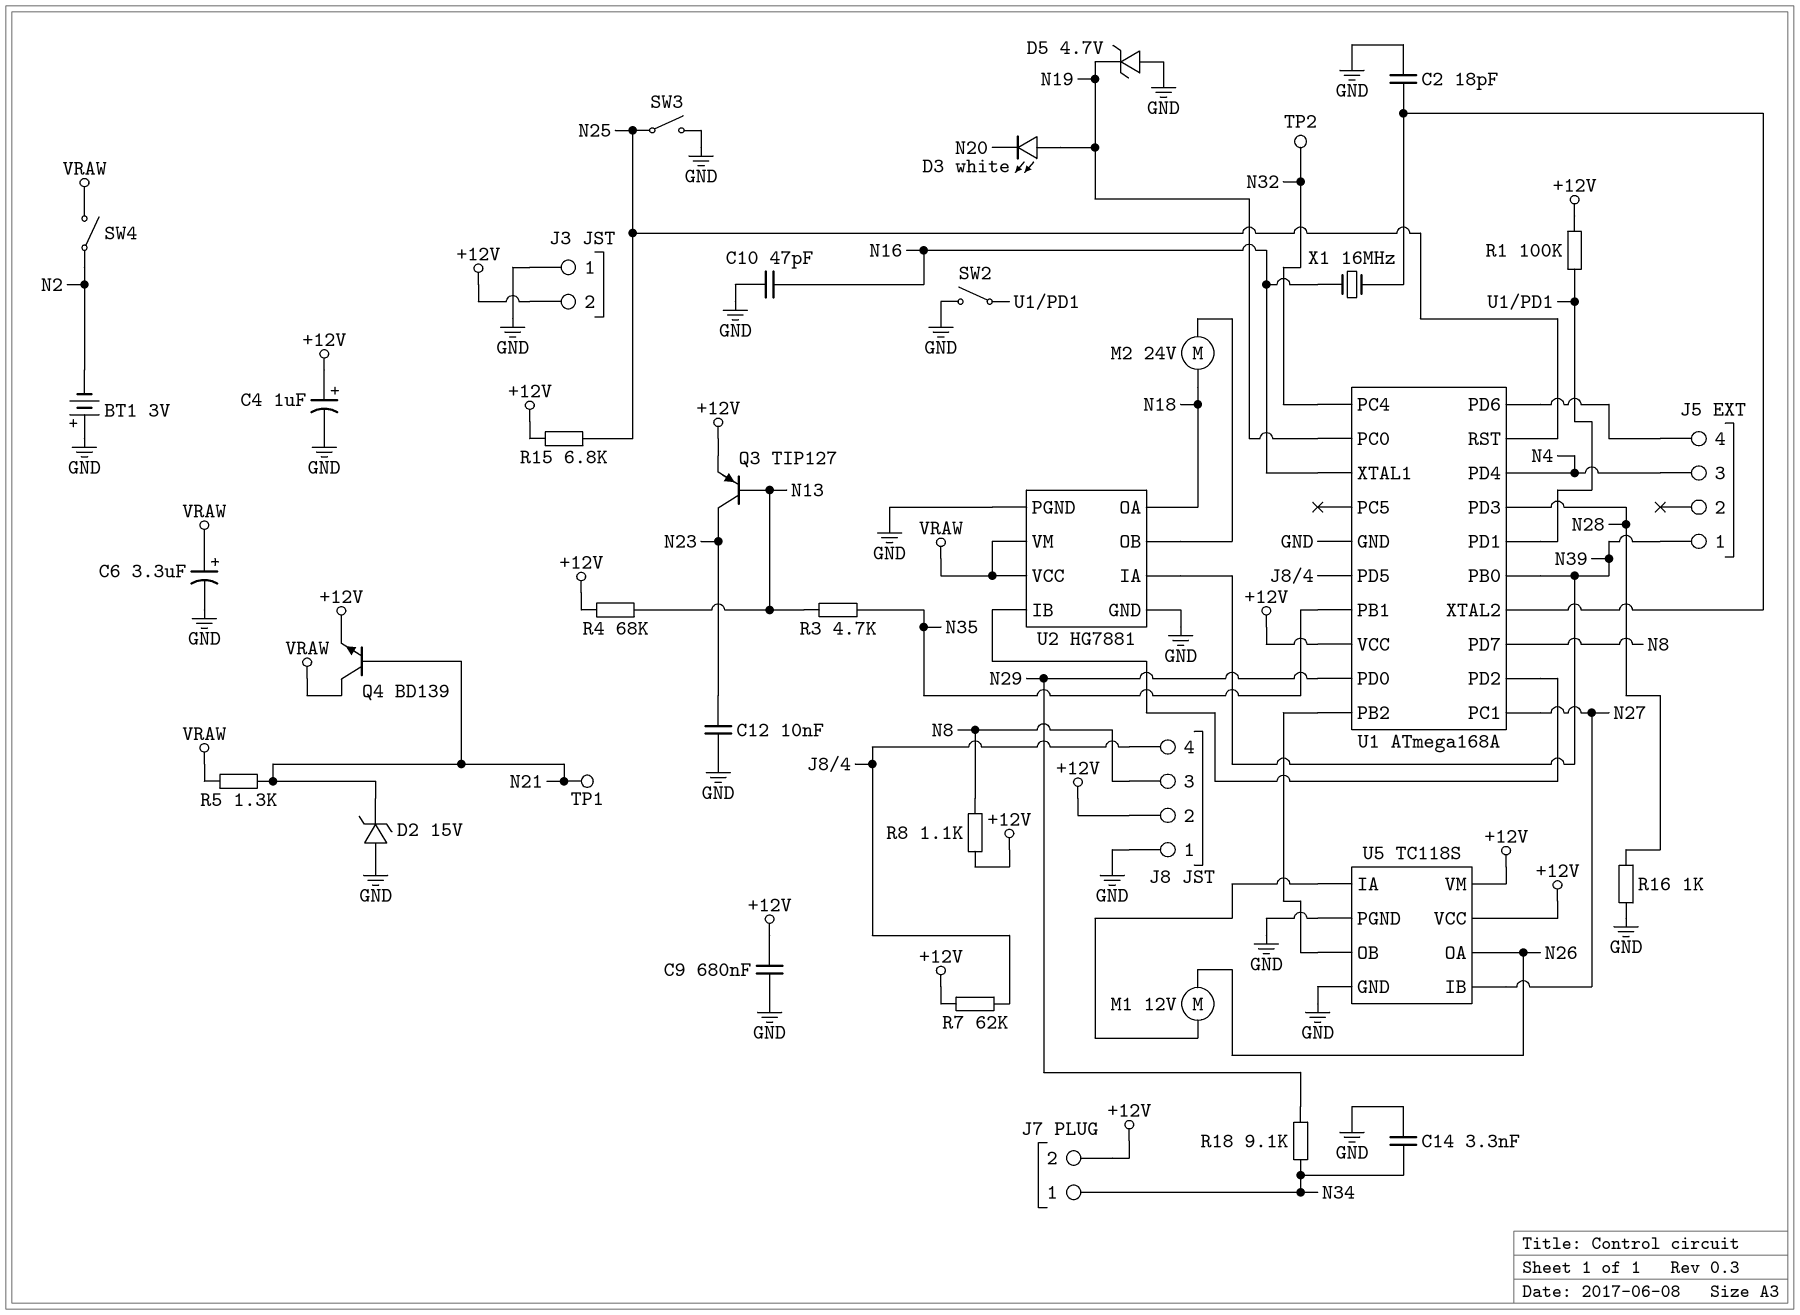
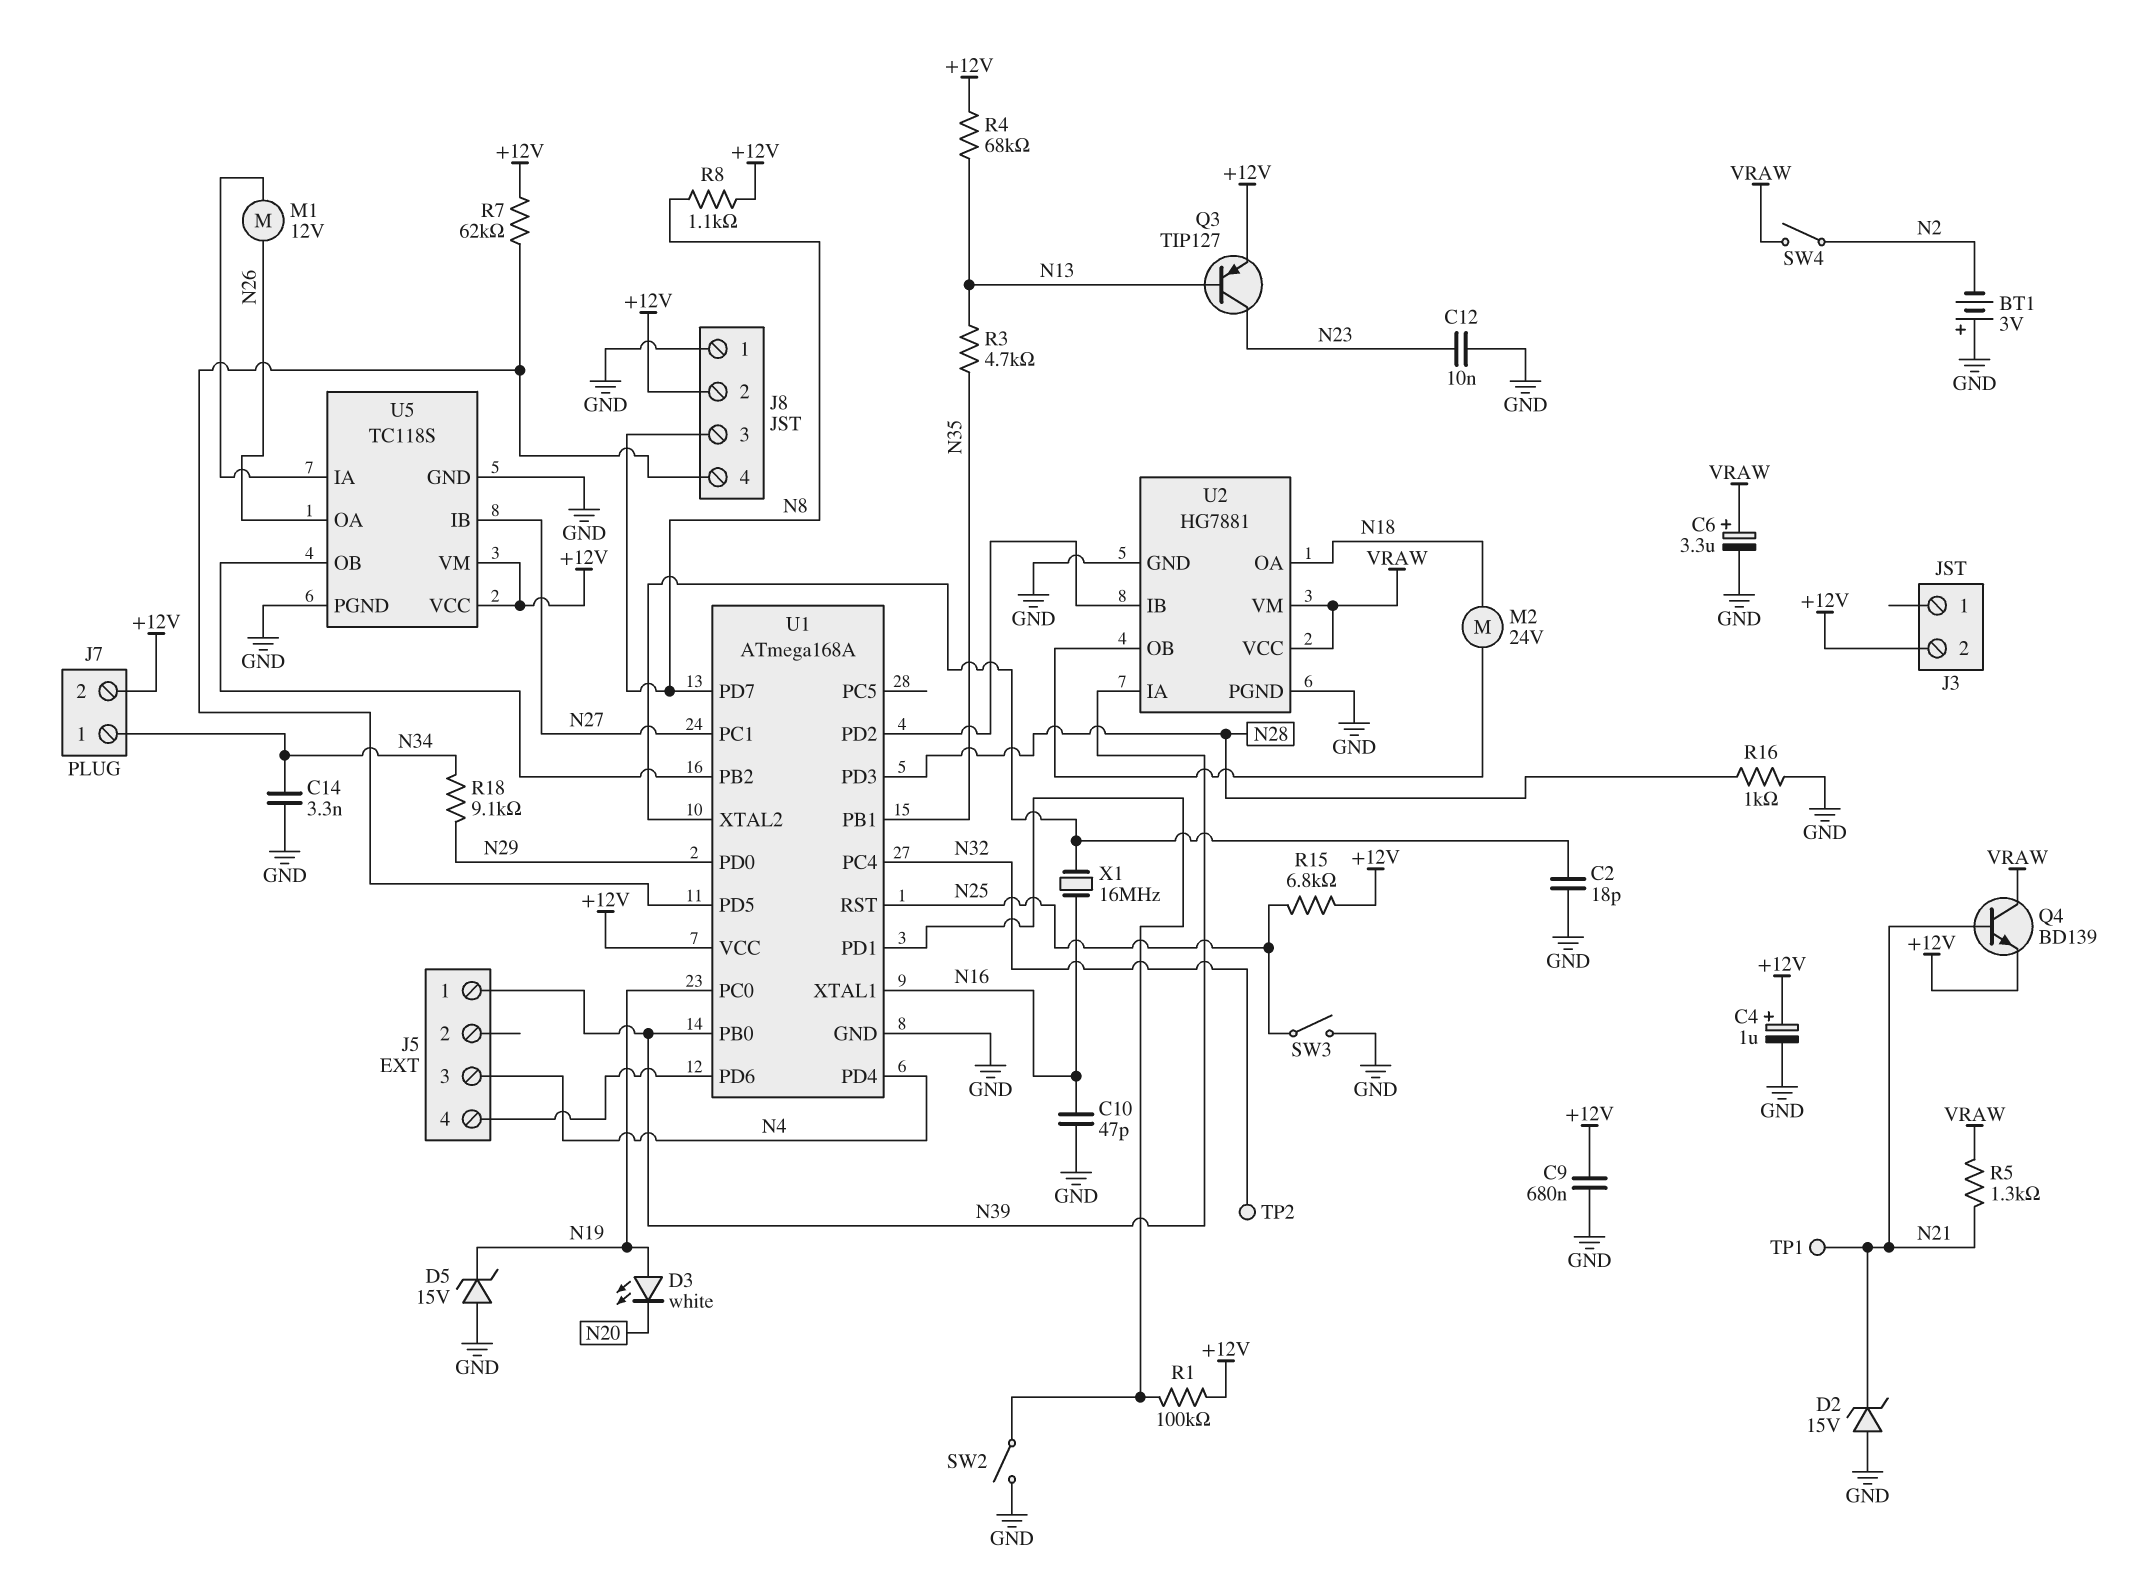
D5: zener 4.7V (A GND, K N19) -> zener 15V (A GND, K N19)
J3 pin 1: GND -> none

